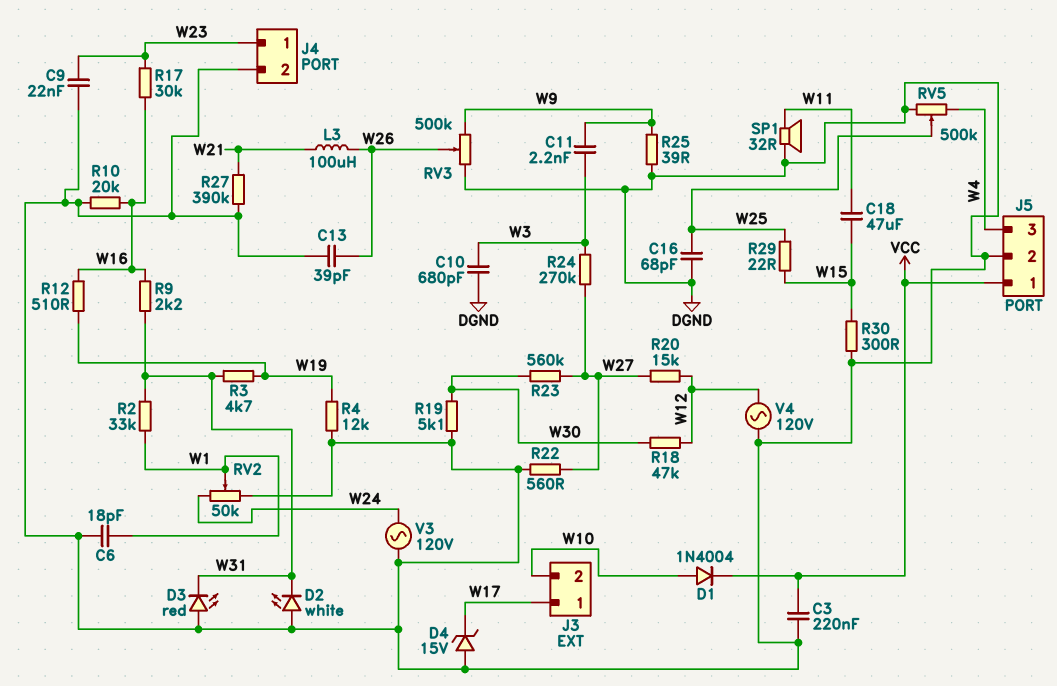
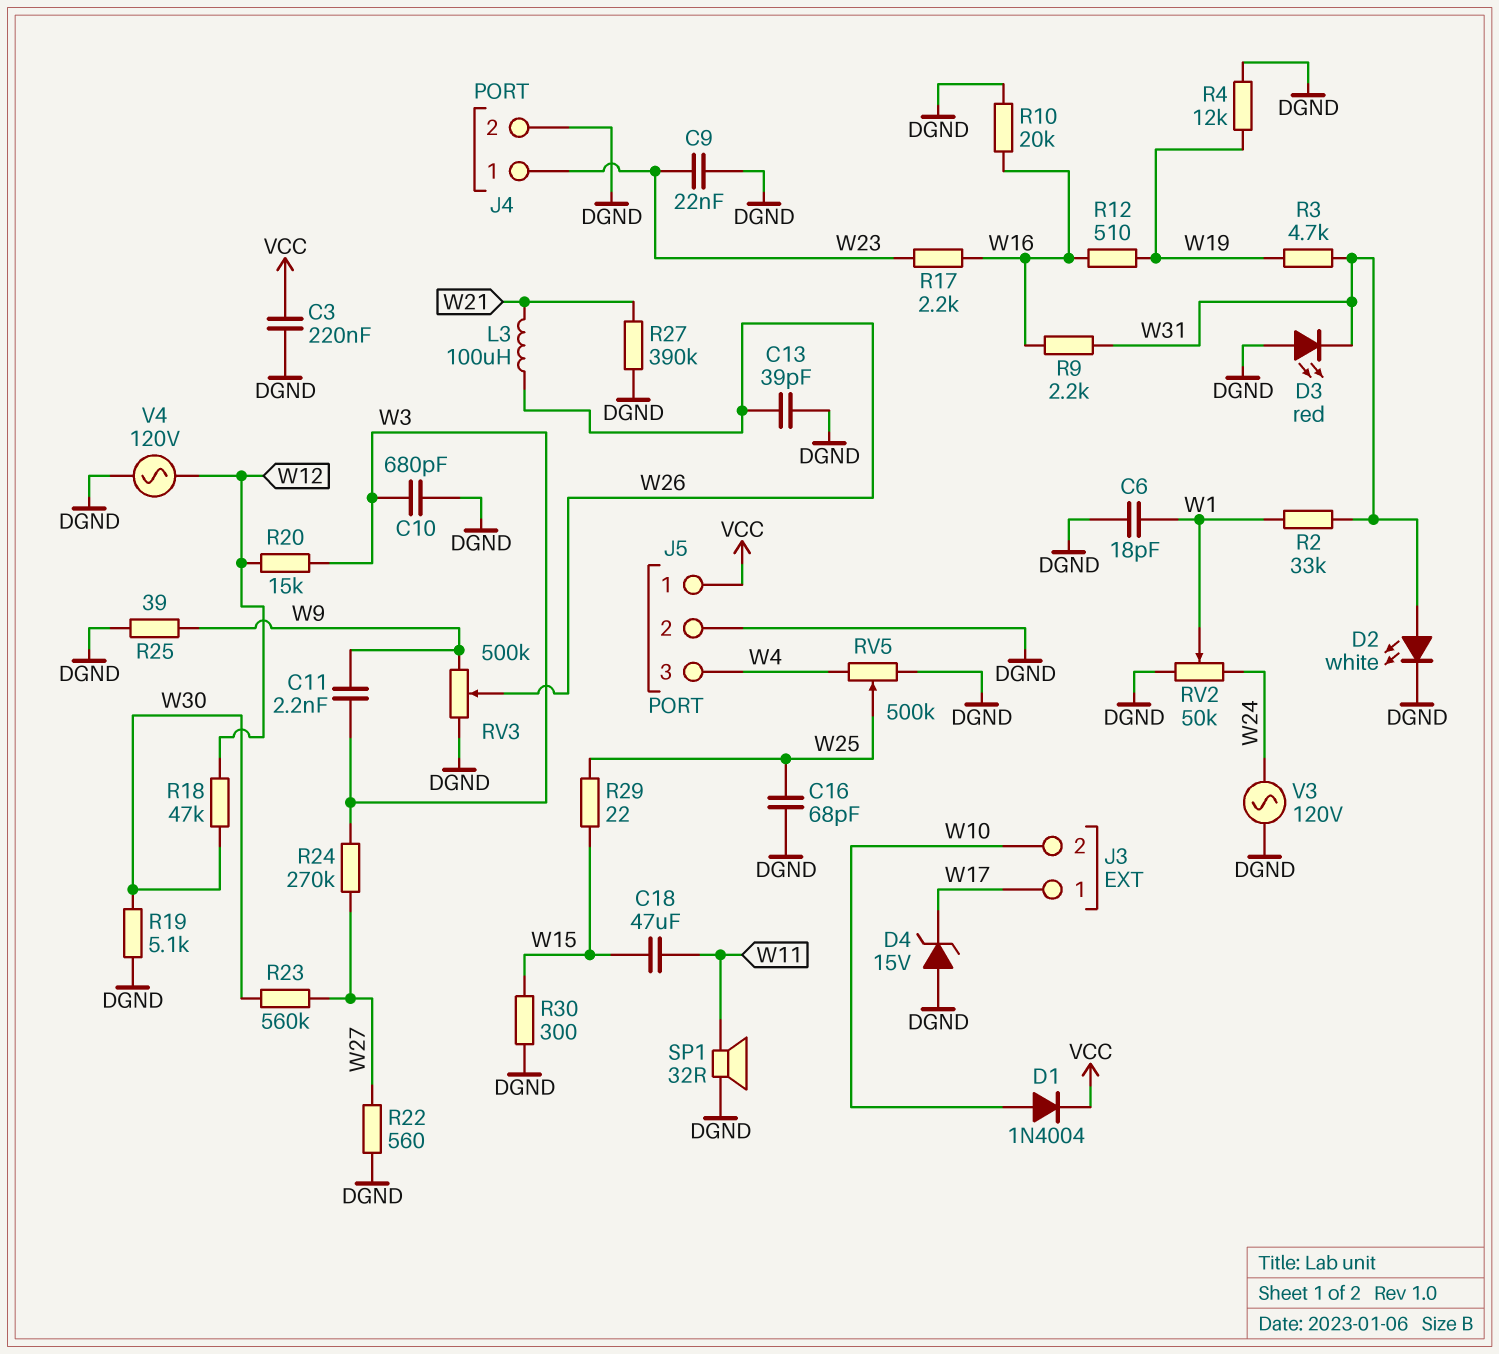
D2: LED white (A DGND, K W31) -> LED white (A W31, K DGND)
R17: 30k (W16, W23) -> 2.2k (W16, W23)
R20: 15k (W12, W27) -> 15k (W3, W12)

